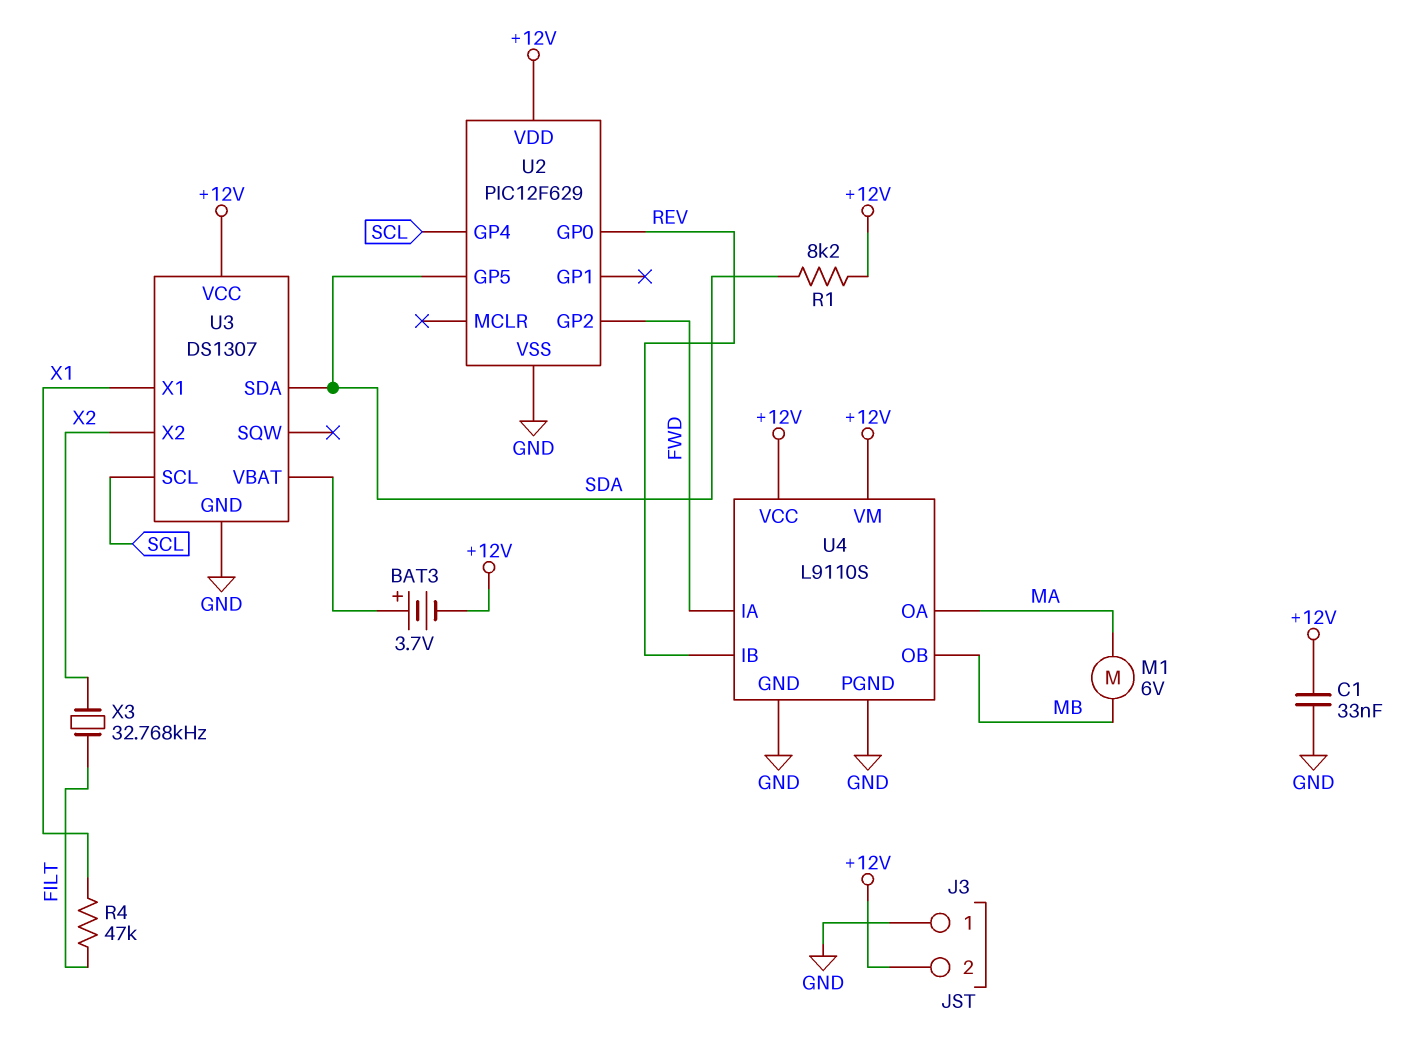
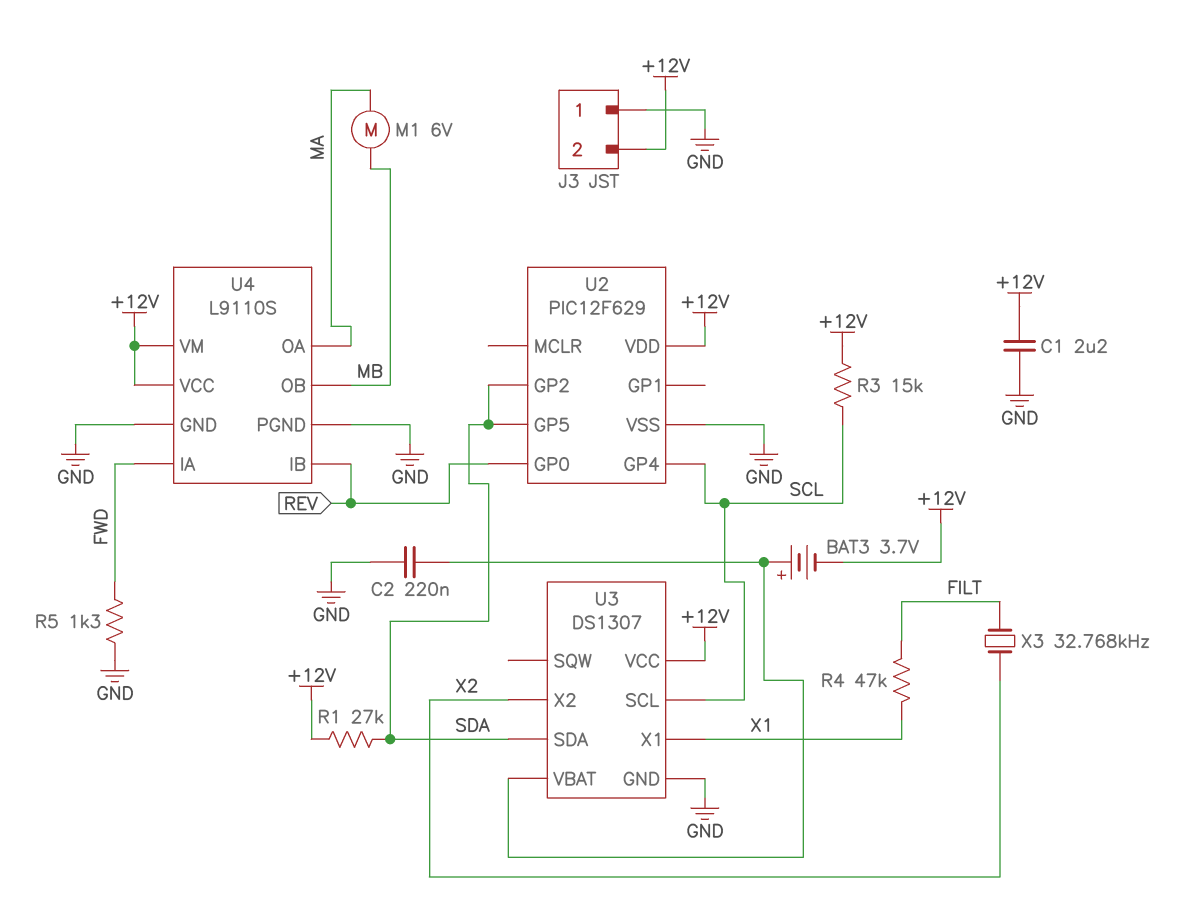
C1: 33nF (+12V, GND) -> 2.2uF (+12V, GND)
C2: none -> 220nF (GND, U3/VBAT)
R1: 8.2k (+12V, SDA) -> 27k (+12V, SDA)
R3: none -> 15k (+12V, SCL)
R5: none -> 1.3k (FWD, GND)
U2 pin GP2: FWD -> SDA

